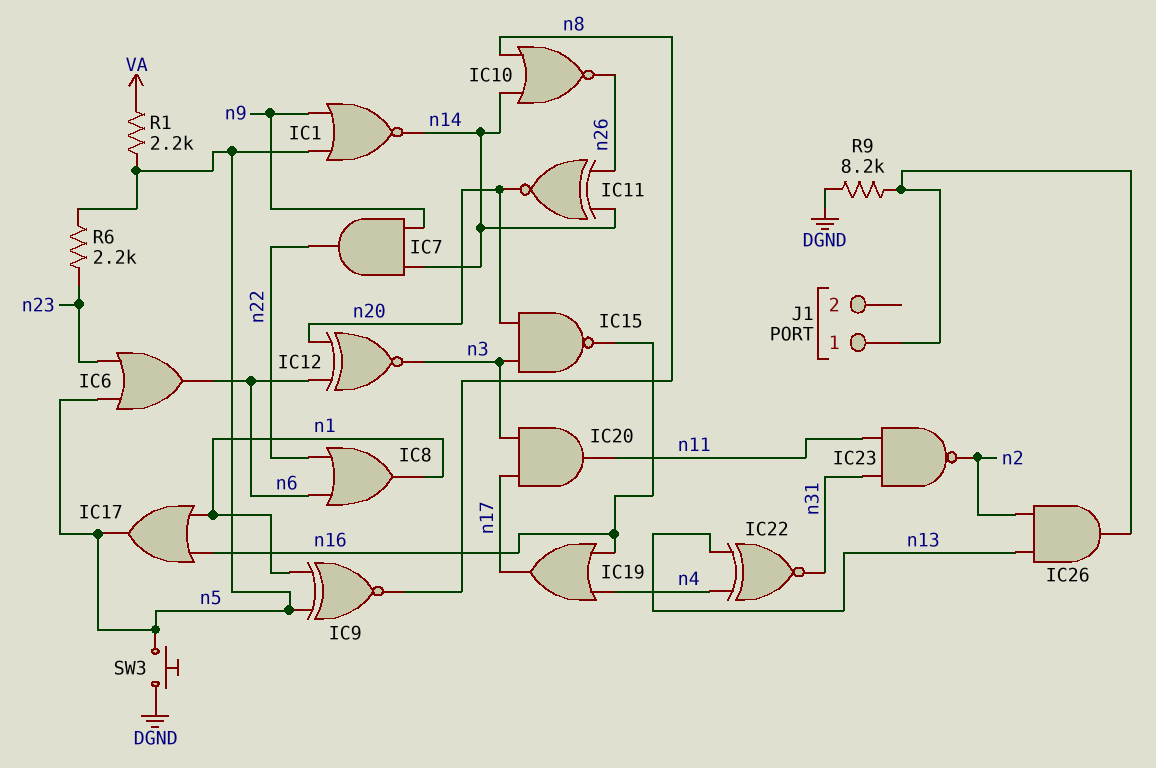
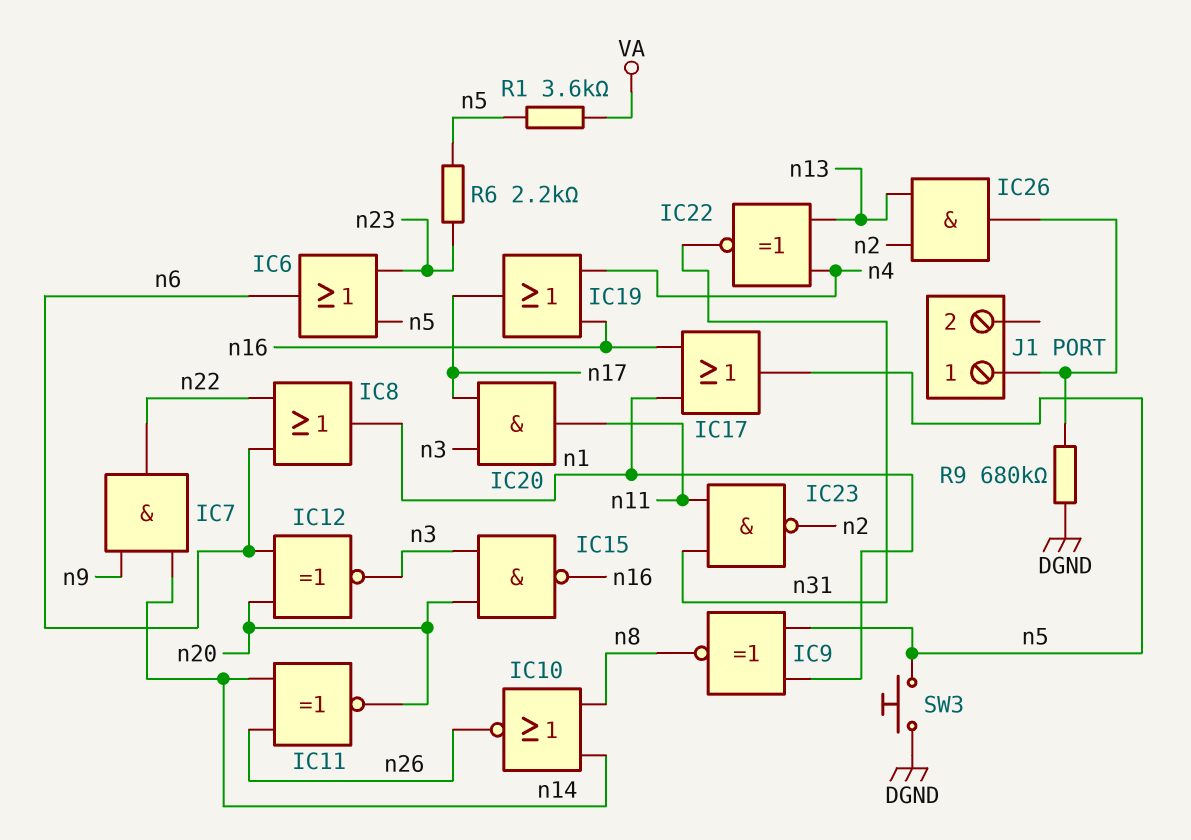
IC1: NOR (in n5, in n9, out n14) -> none
R1: 2.2k (VA, n5) -> 3.6k (VA, n5)
R9: 8.2k (DGND, J1/1) -> 680k (DGND, J1/1)

